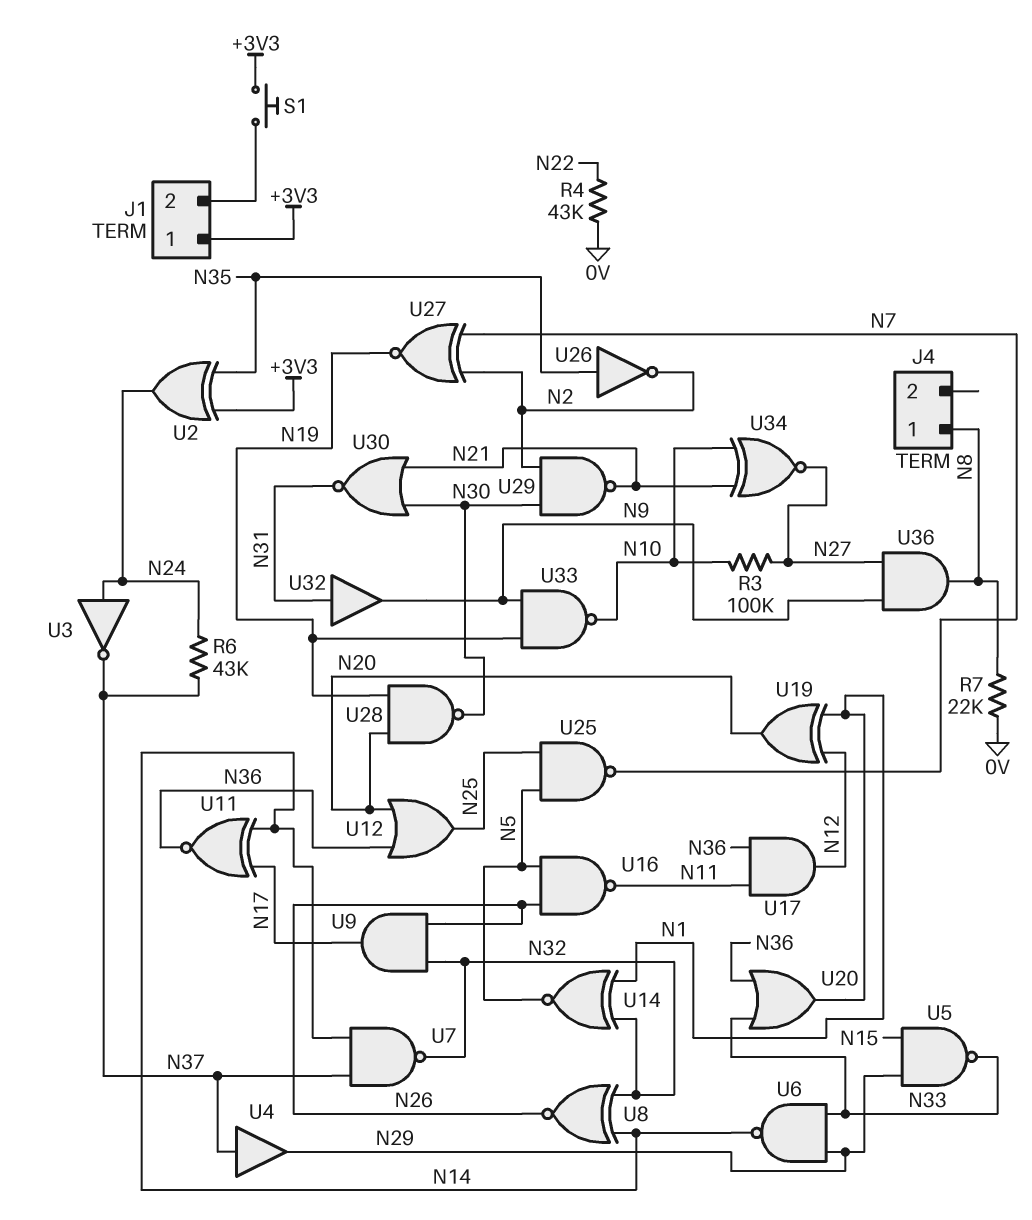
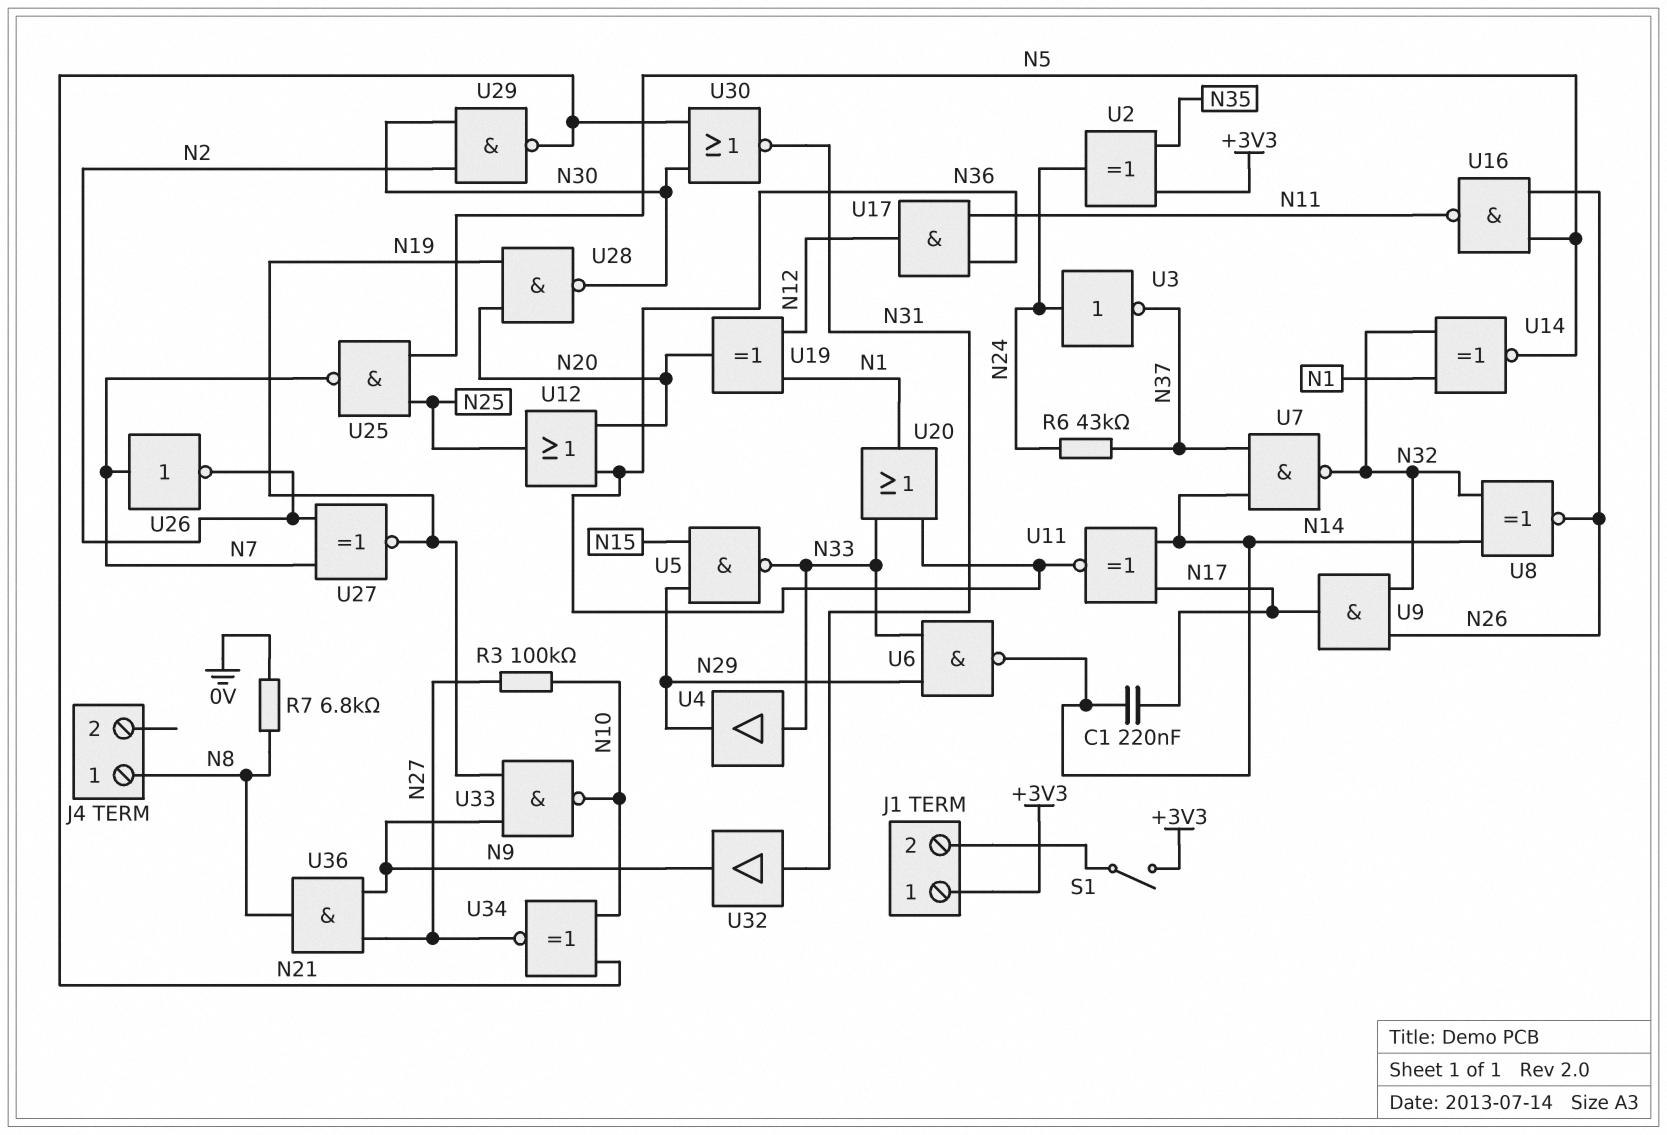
C1: none -> 220nF (N14, N17)
R4: 43k (0V, N22) -> none
R7: 22k (0V, N8) -> 6.8k (0V, N8)
S1: button (+3V3, J1/2) -> switch (+3V3, J1/2)
U4: buffer (in N37, out N29) -> buffer (in N33, out N29)
U26: NOT (in N35, out N2) -> NOT (in N7, out N2)

